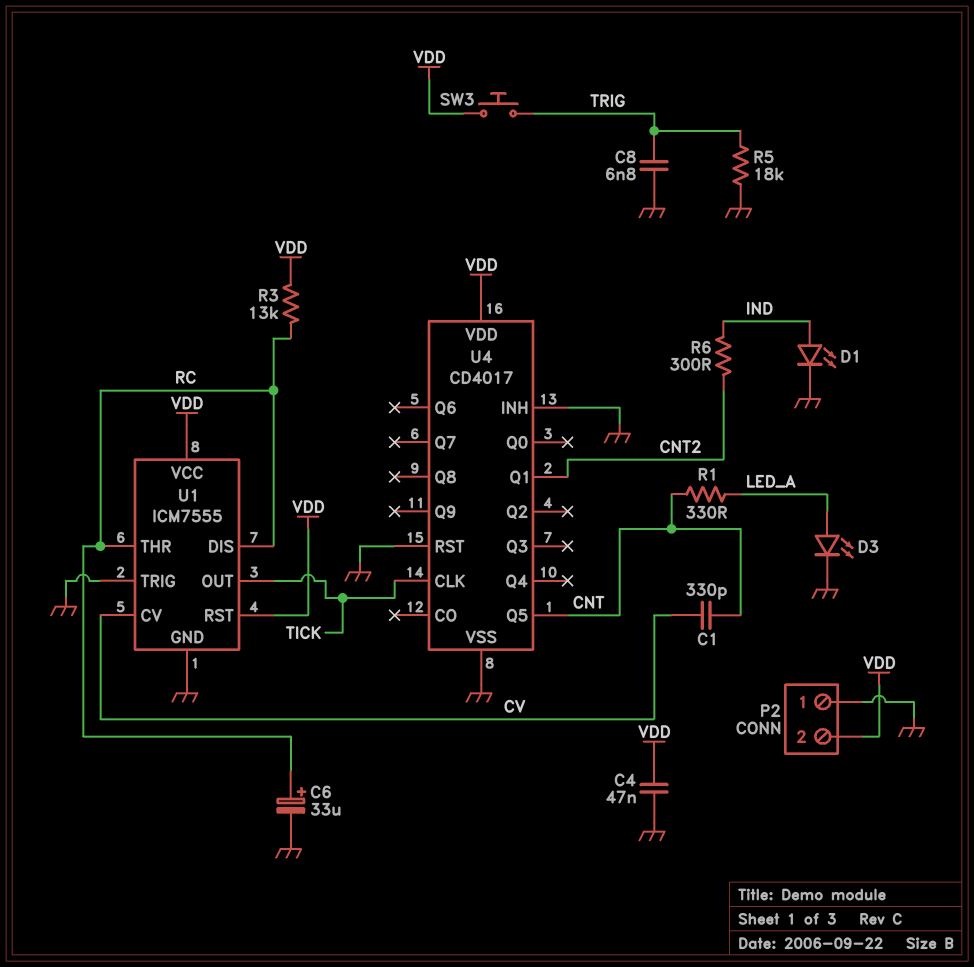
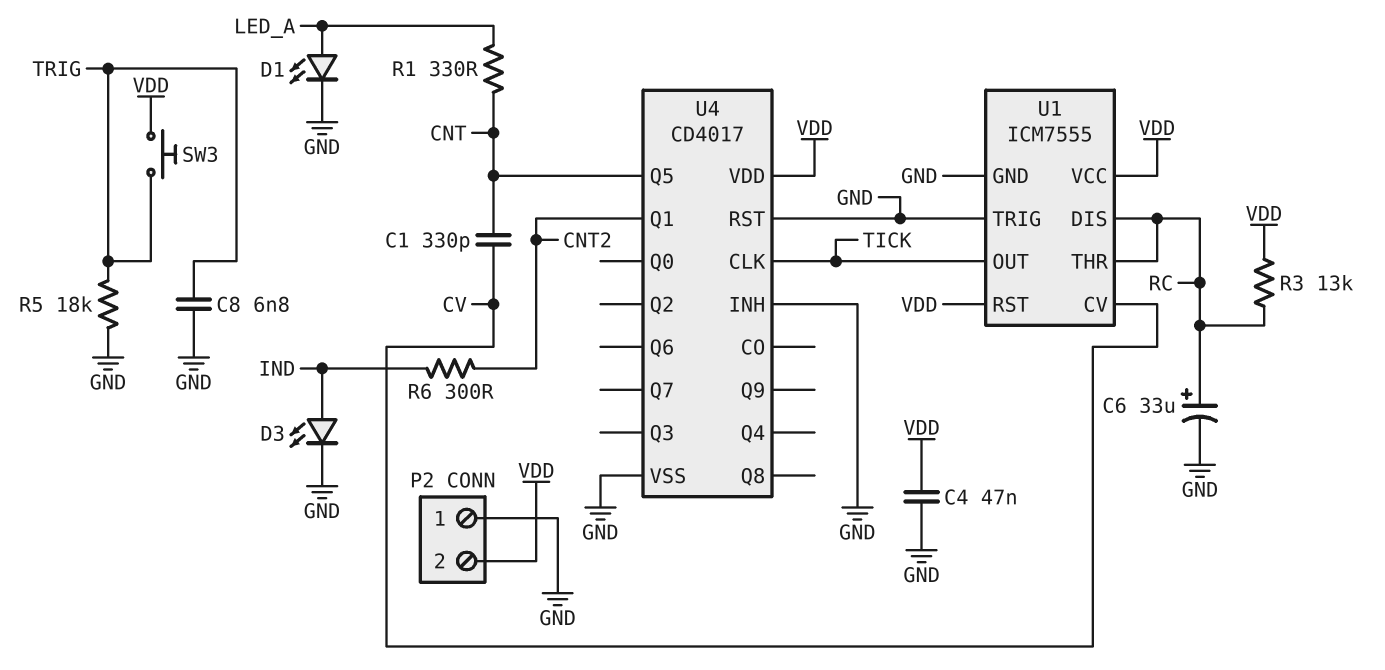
D1: LED (A IND, K GND) -> LED (A LED_A, K GND)
D3: LED (A LED_A, K GND) -> LED (A IND, K GND)

